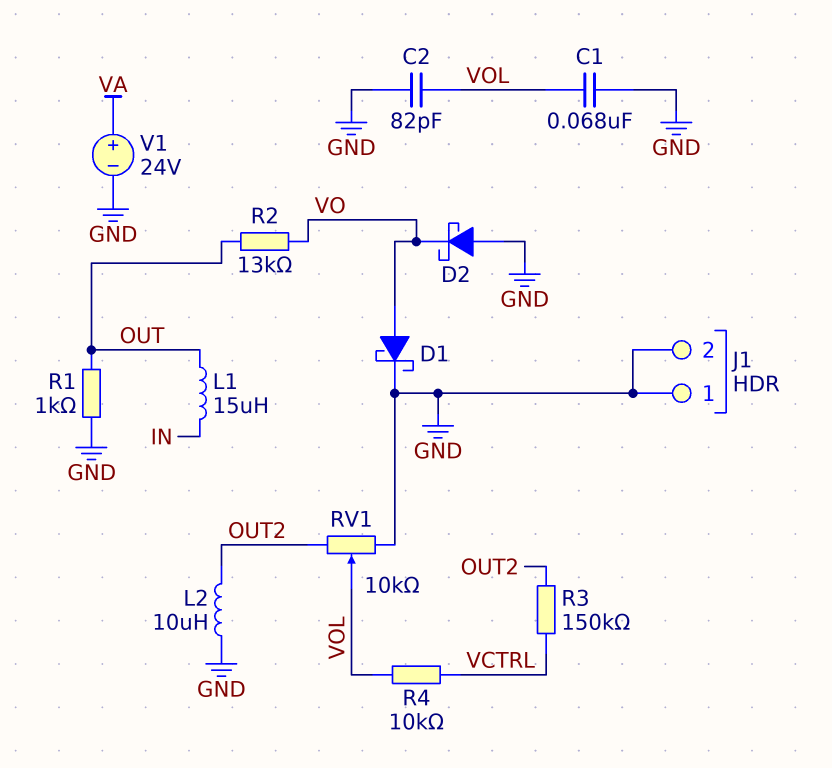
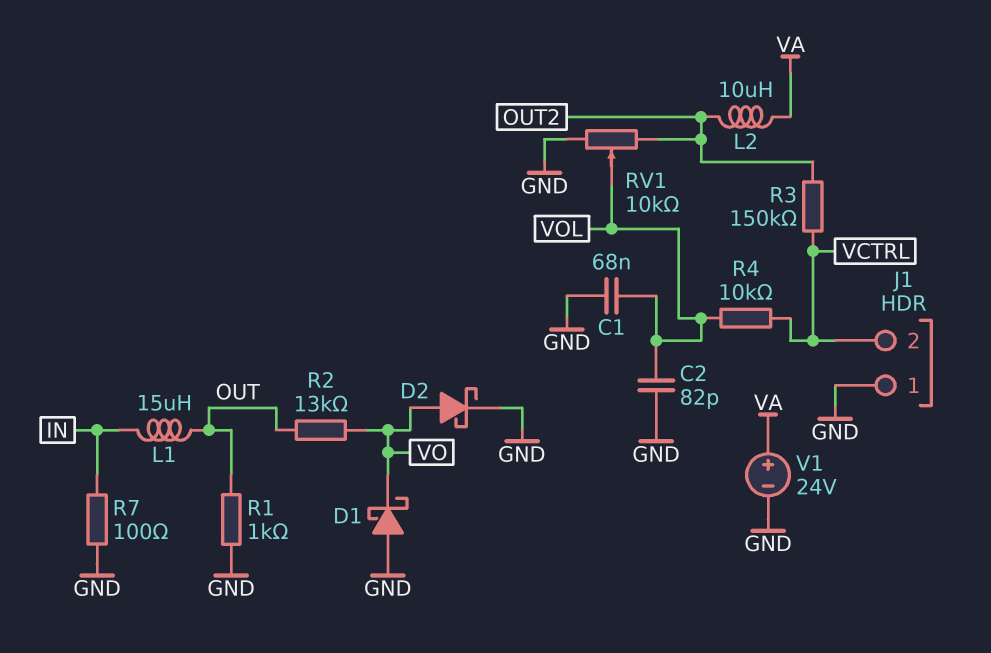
D1: schottky (A VO, K GND) -> schottky (A GND, K VO)
D2: schottky (A GND, K VO) -> schottky (A VO, K GND)
J1 pin 2: GND -> VCTRL
L2: 10uH (GND, OUT2) -> 10uH (OUT2, VA)
R7: none -> 100 (GND, IN)

